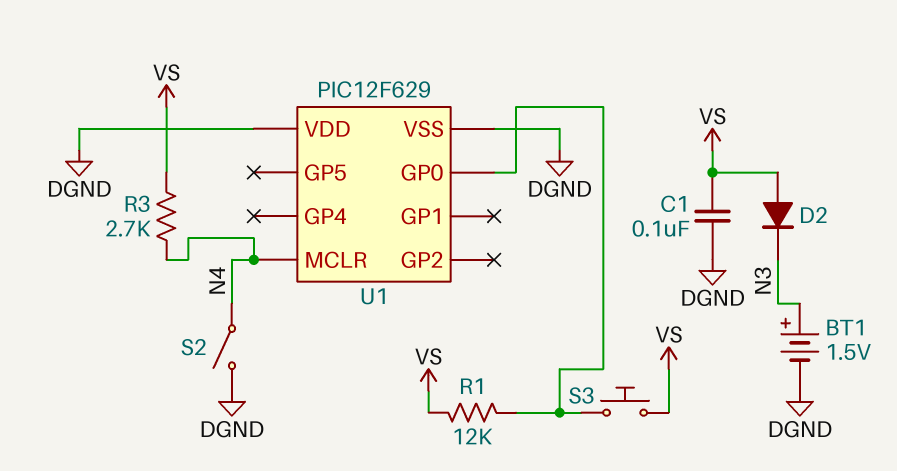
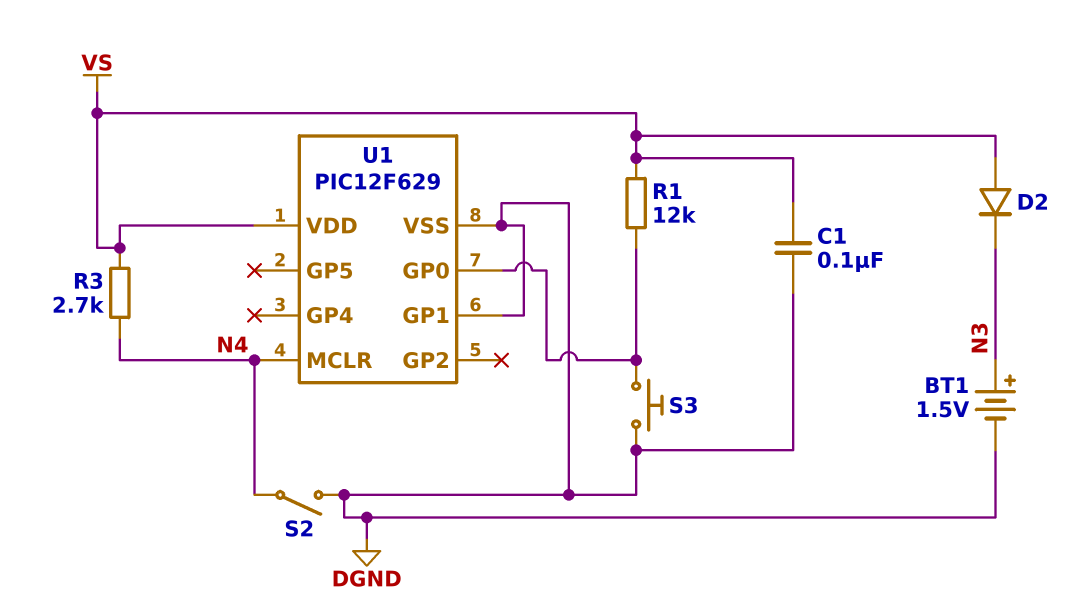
S3: button (U1/GP0, VS) -> button (DGND, U1/GP0)
U1 pin GP1: none -> DGND
U1 pin VDD: DGND -> VS

